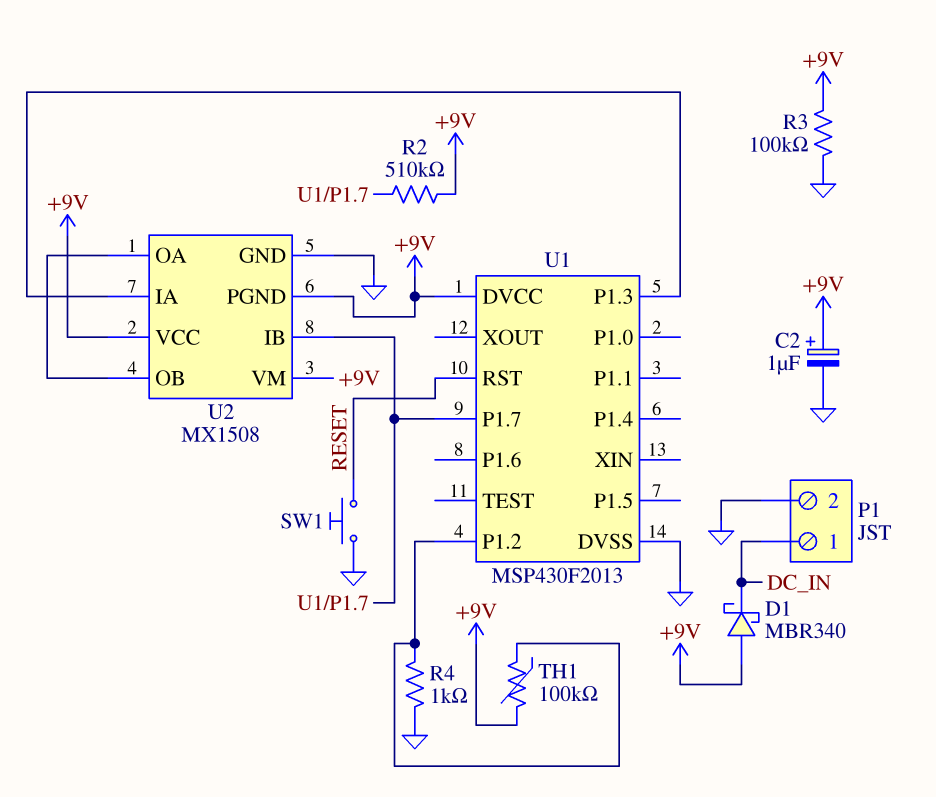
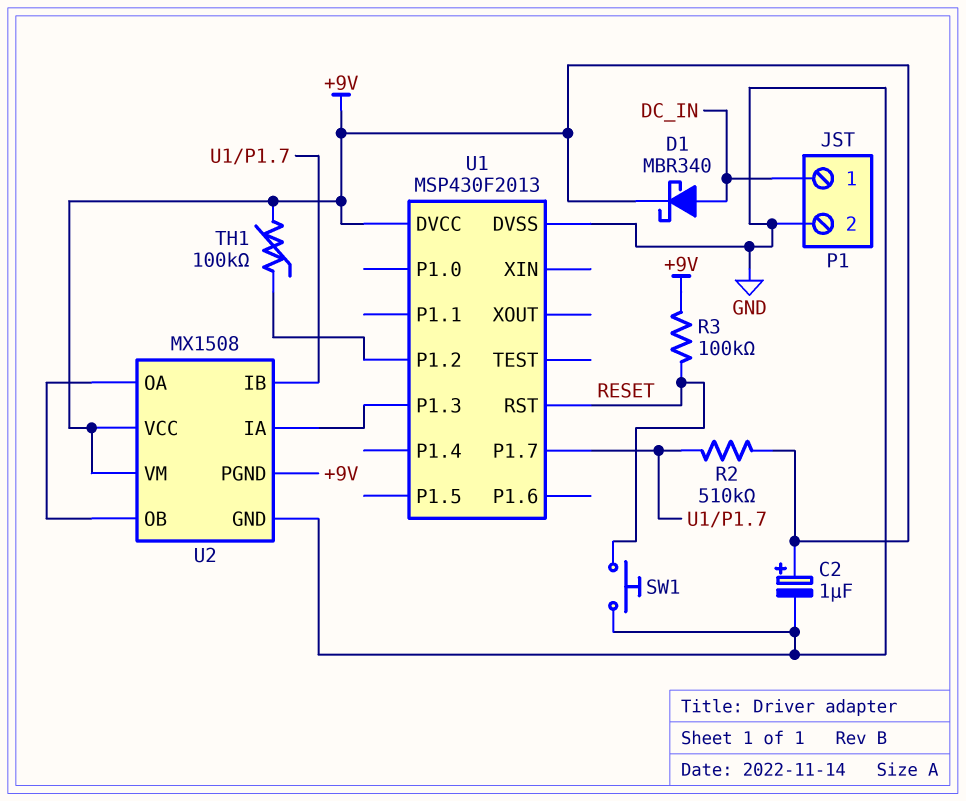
D1: schottky MBR340 (A +9V, K DC_IN) -> schottky MBR340 (A DC_IN, K +9V)
R3: 100k (+9V, GND) -> 100k (+9V, RESET)
R4: 1k (GND, U1/P1.2) -> none

